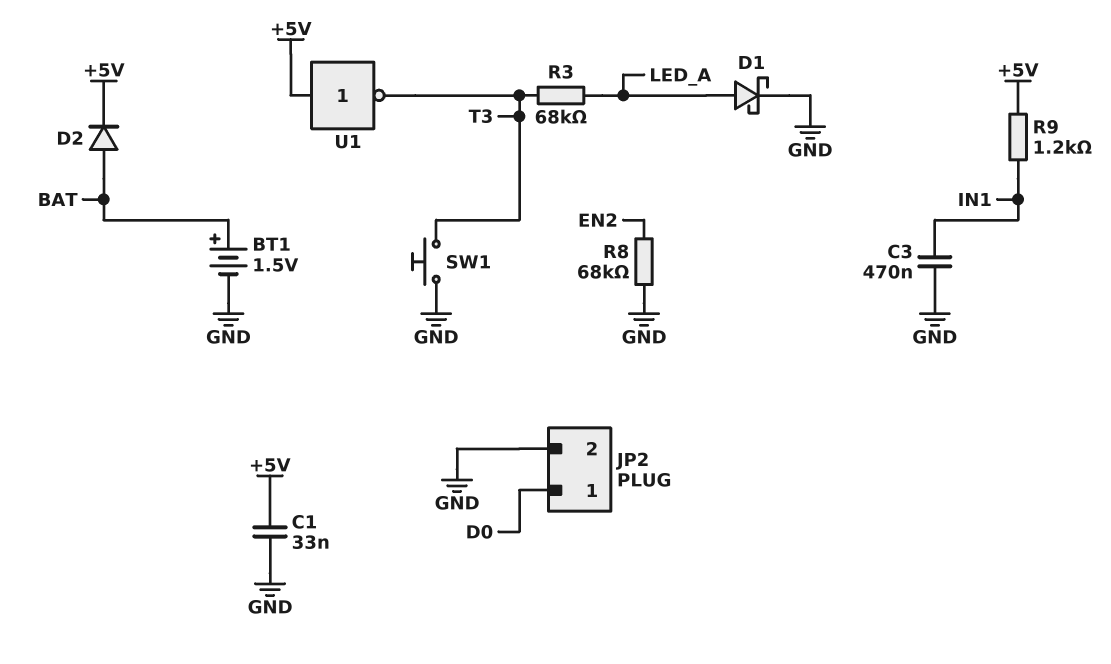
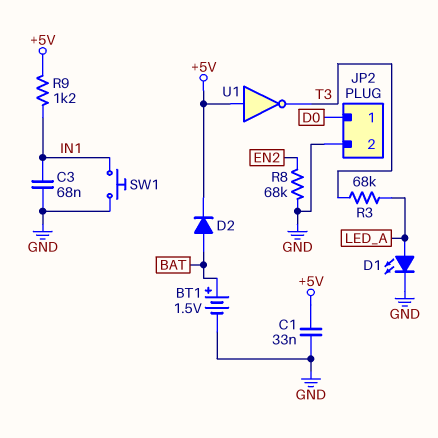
C3: 470nF (GND, IN1) -> 68nF (GND, IN1)
D1: schottky (A LED_A, K GND) -> LED (A LED_A, K GND)
SW1: button (GND, T3) -> button (GND, IN1)

